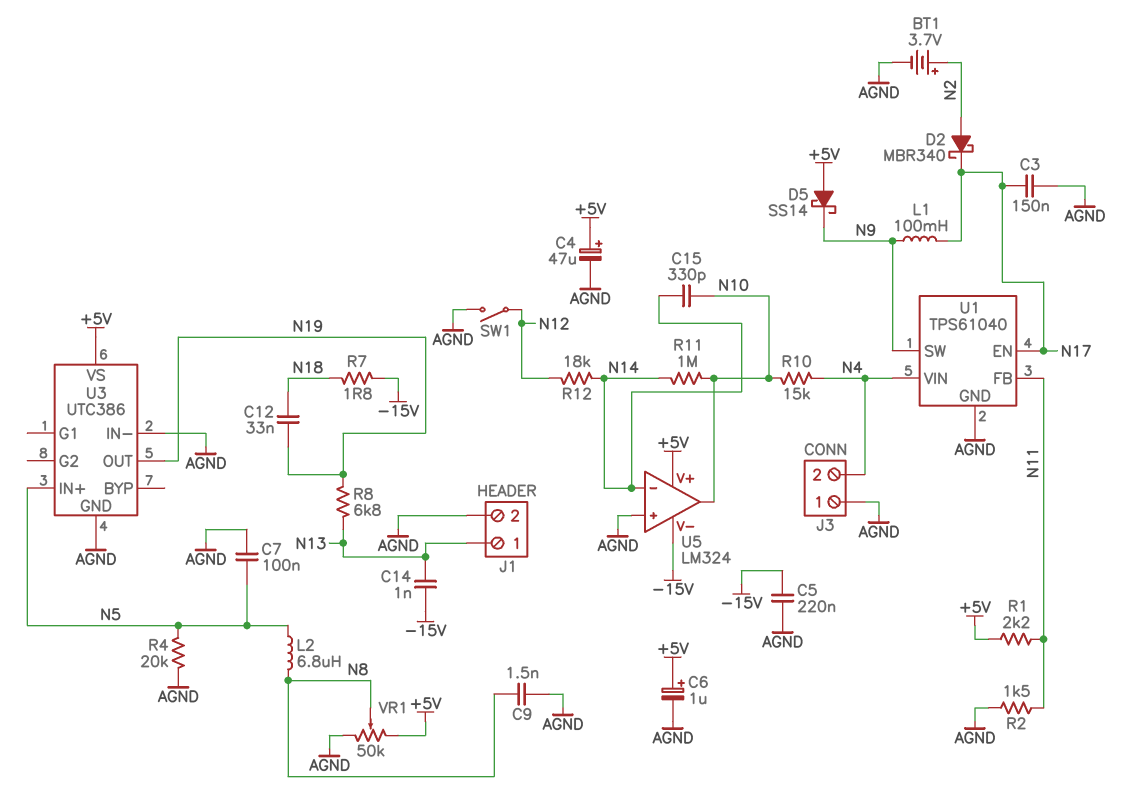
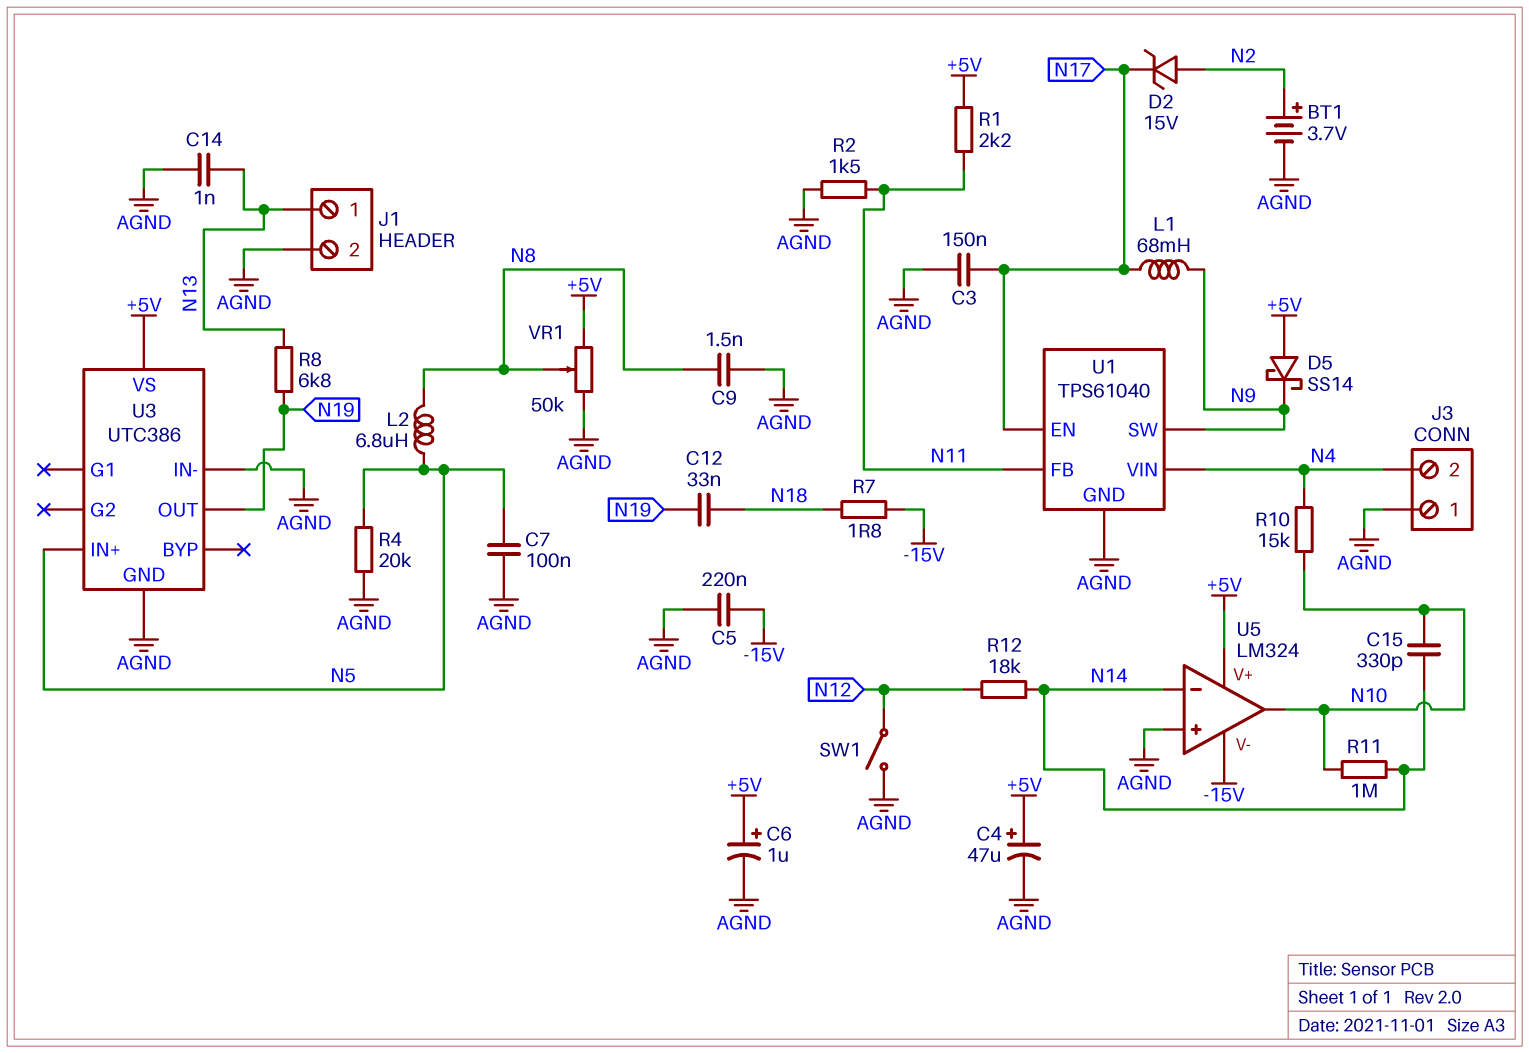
C14: 1nF (-15V, N13) -> 1nF (AGND, N13)
D2: schottky MBR340 (A N2, K N17) -> zener 15V (A N2, K N17)
L1: 100mH (N9, N17) -> 68mH (N9, N17)

